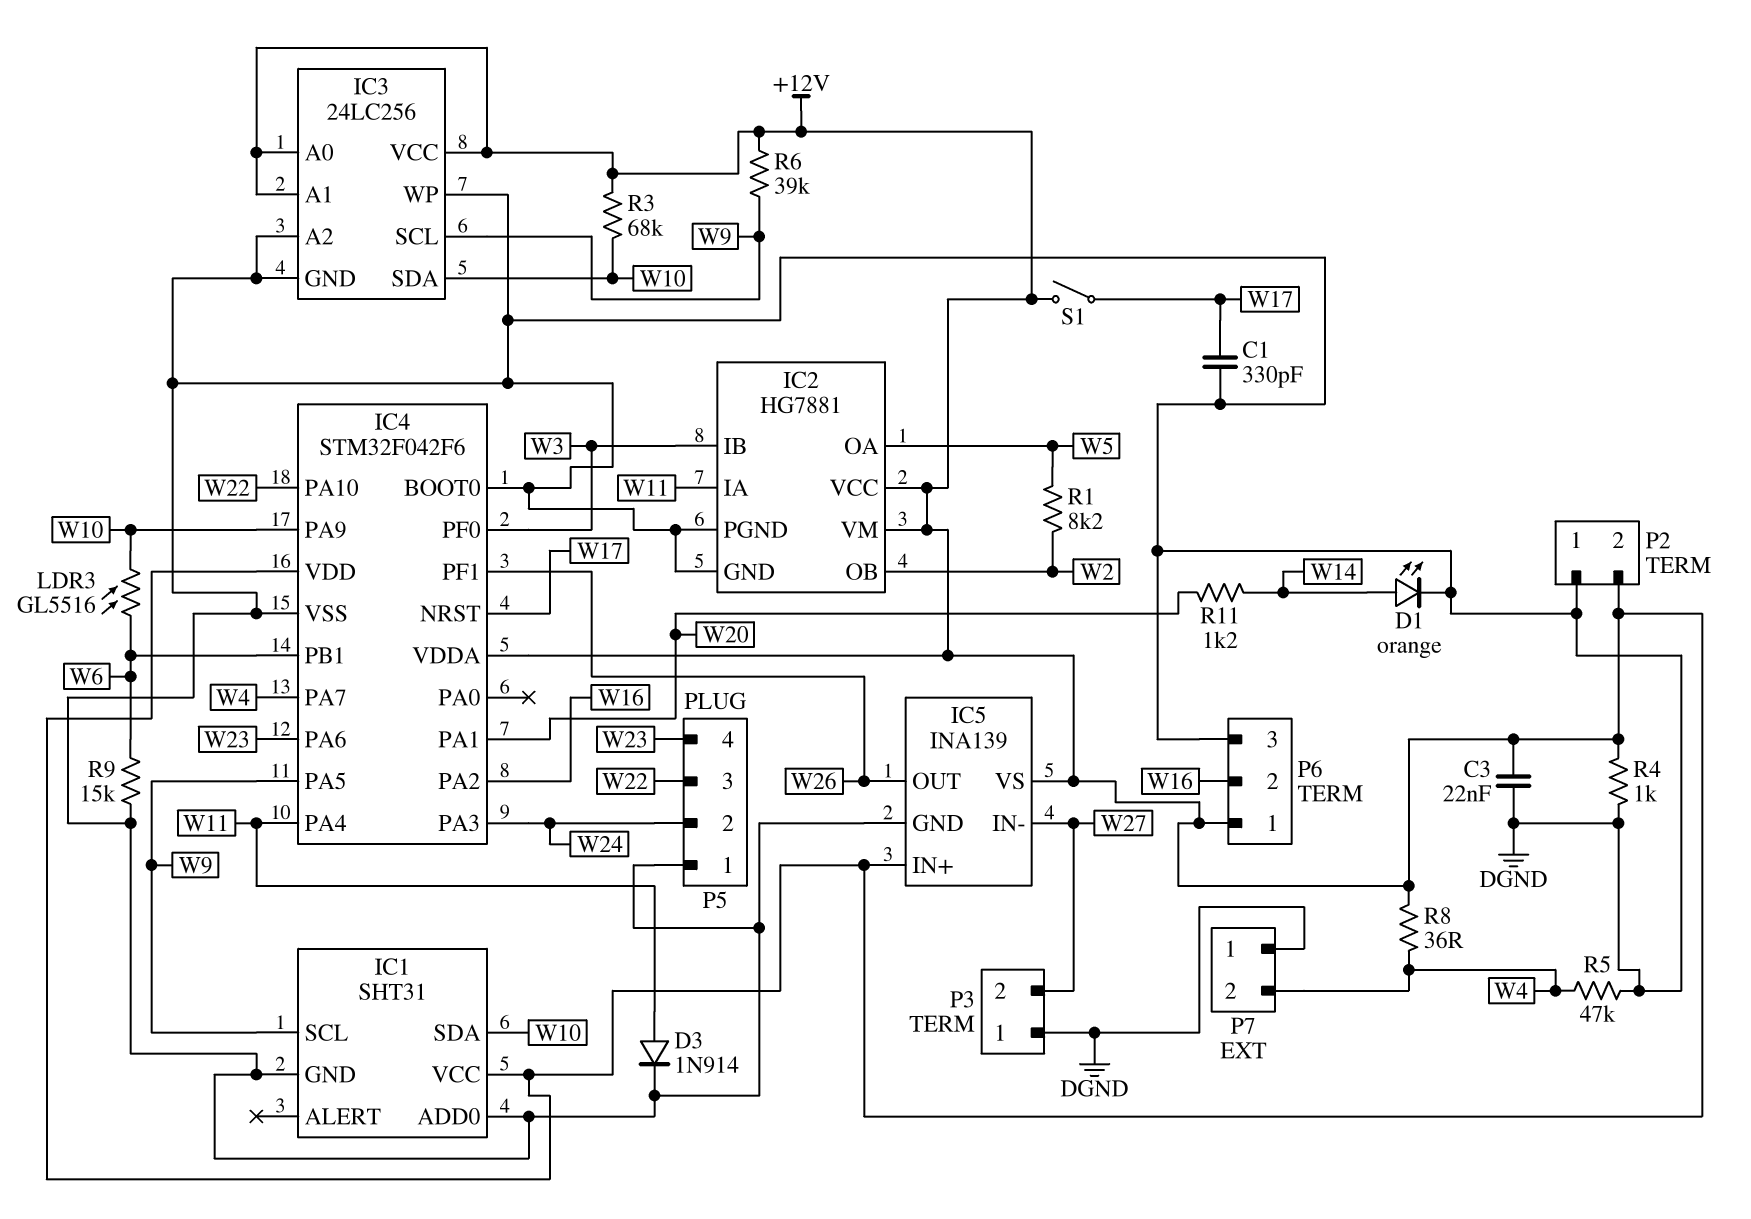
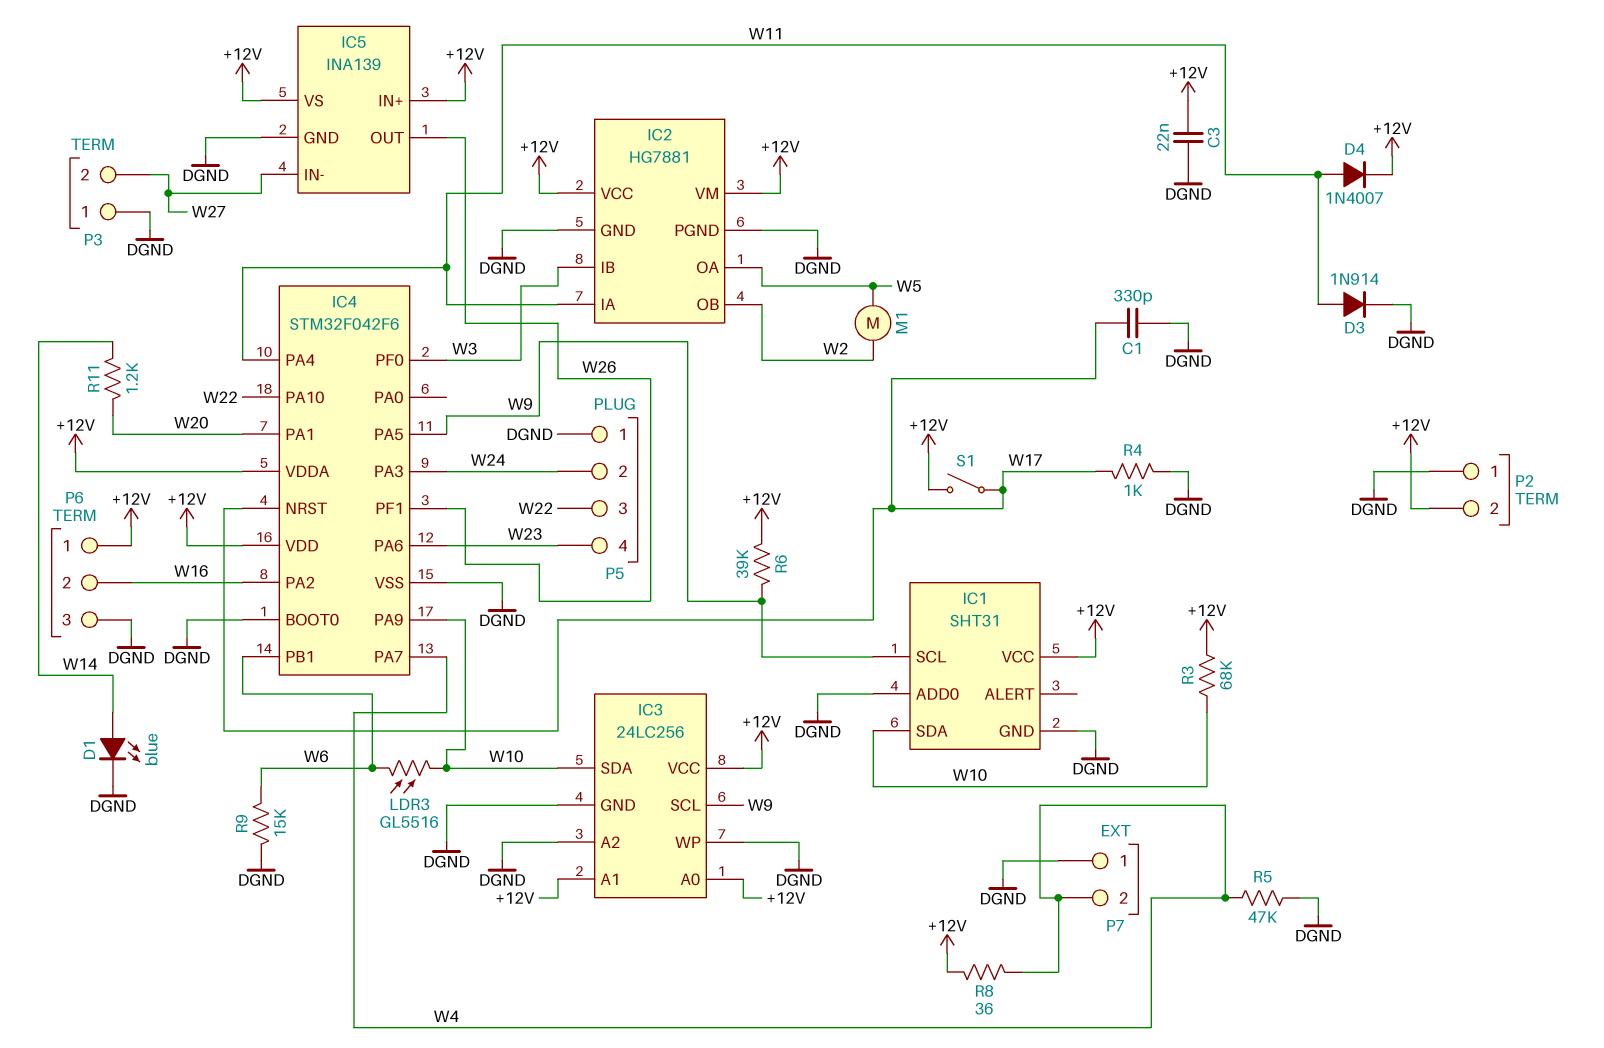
D1: LED orange (A W14, K DGND) -> LED blue (A W14, K DGND)
D4: none -> diode 1N4007 (A W11, K +12V)
M1: none -> motor (W2, W5)
R1: 8.2k (W2, W5) -> none
R4: 1k (+12V, DGND) -> 1k (DGND, W17)

